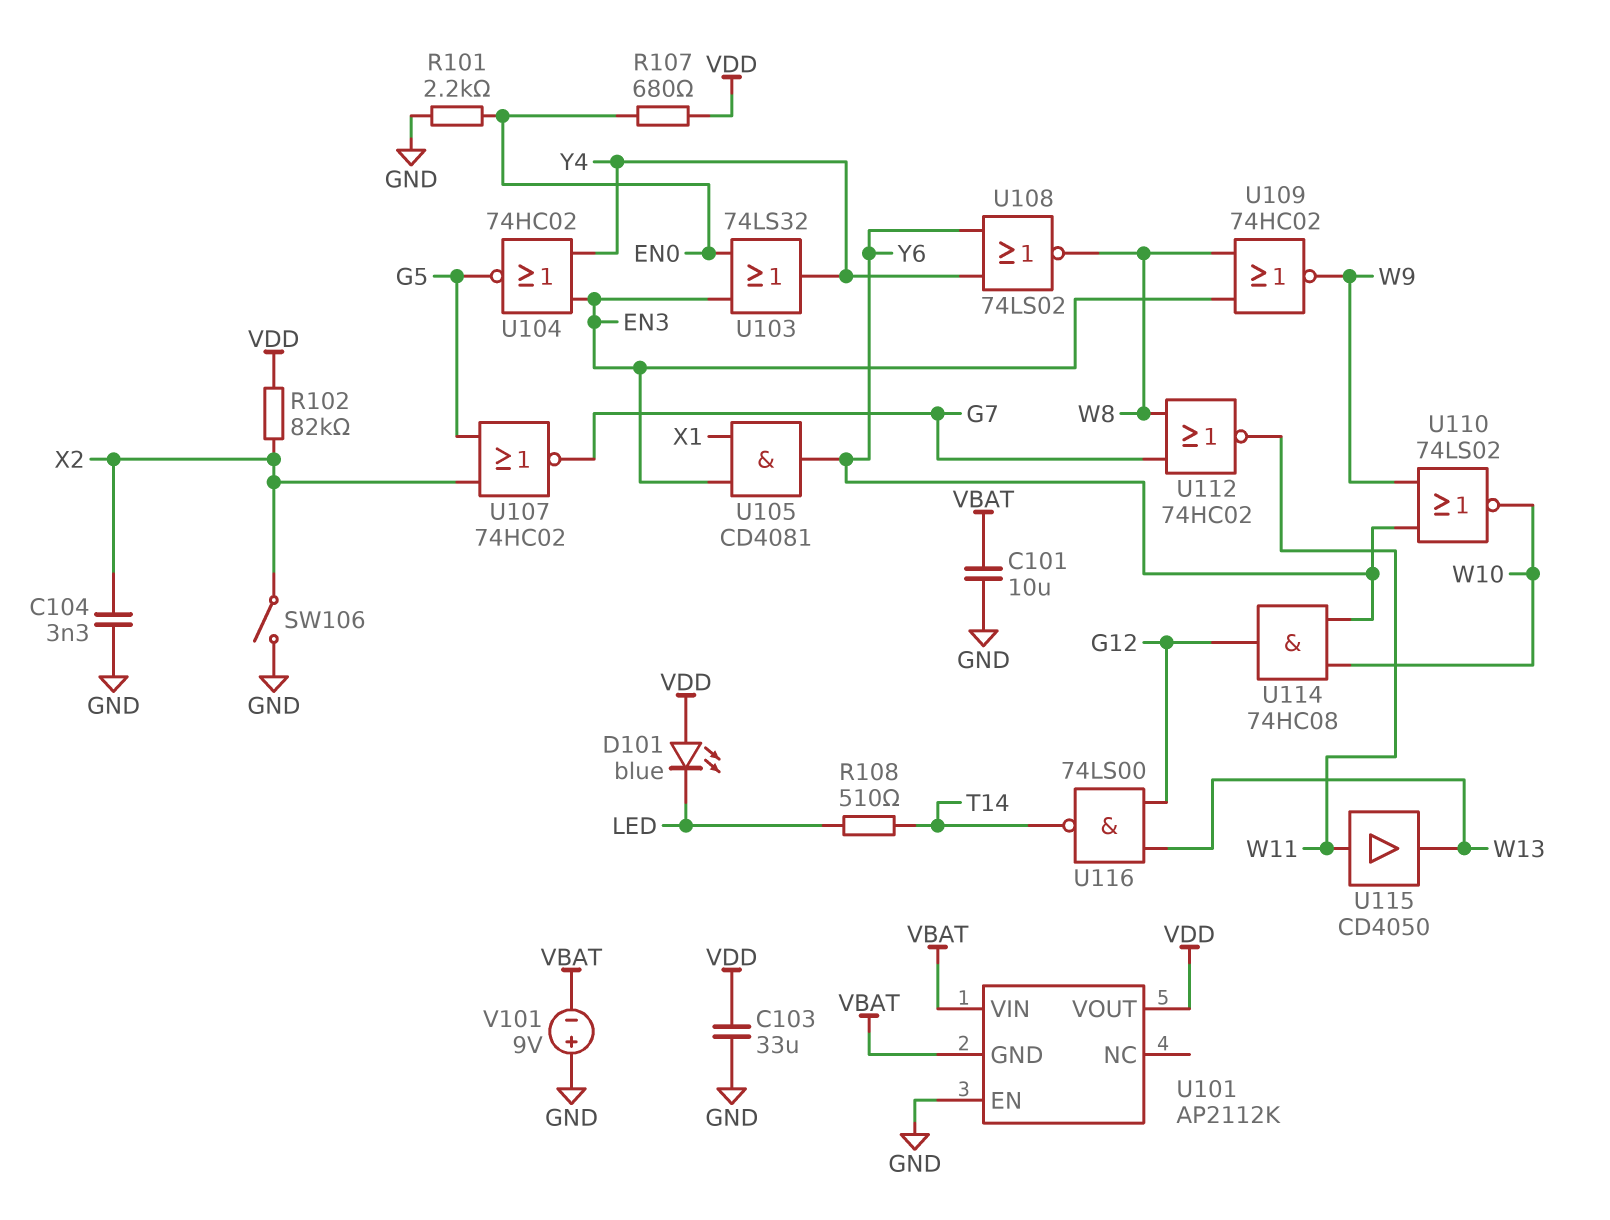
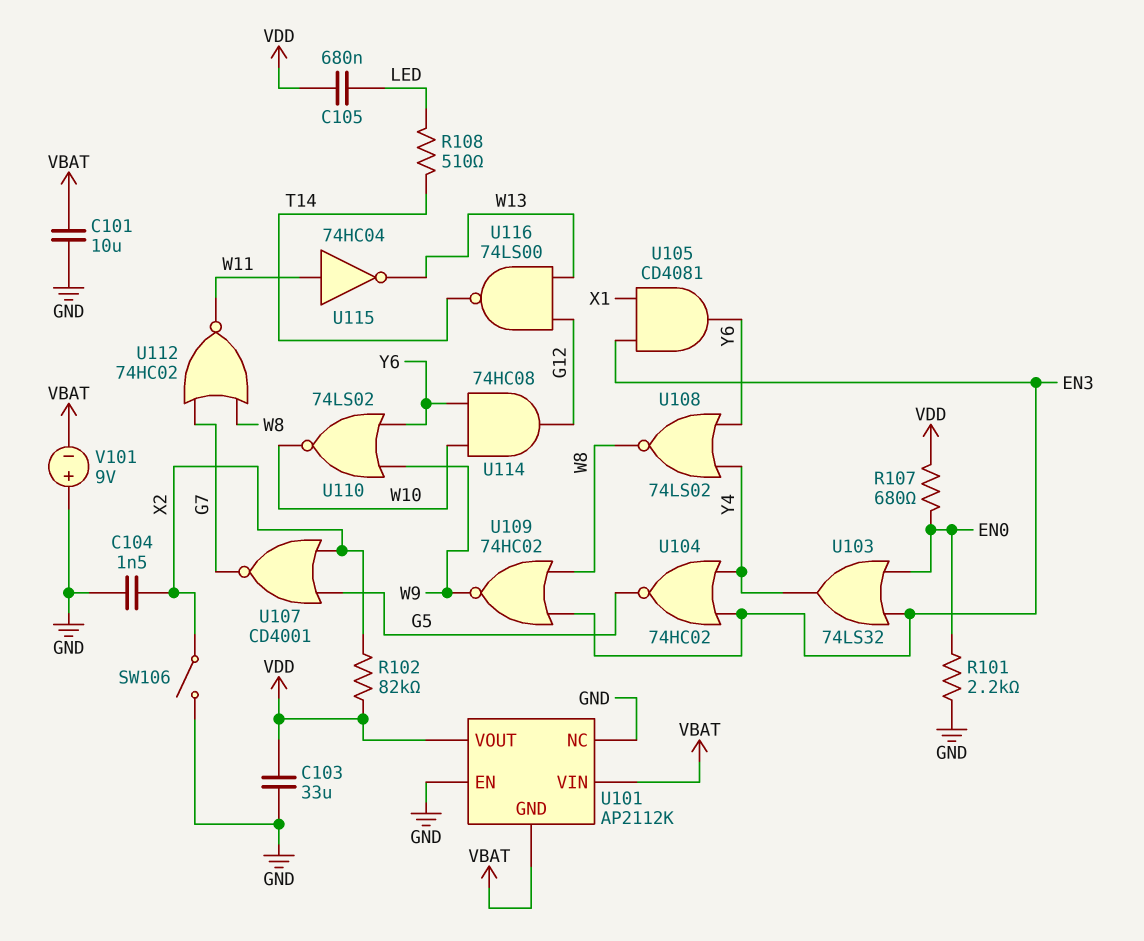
C104: 3.3nF (GND, X2) -> 1.5nF (GND, X2)
C105: none -> 680nF (LED, VDD)
D101: LED blue (A VDD, K LED) -> none
U101 pin NC: none -> GND
U107: NOR 74HC02 (in G5, in X2, out G7) -> NOR CD4001 (in G5, in X2, out G7)
U115: buffer CD4050 (in W11, out W13) -> NOT 74HC04 (in W11, out W13)

